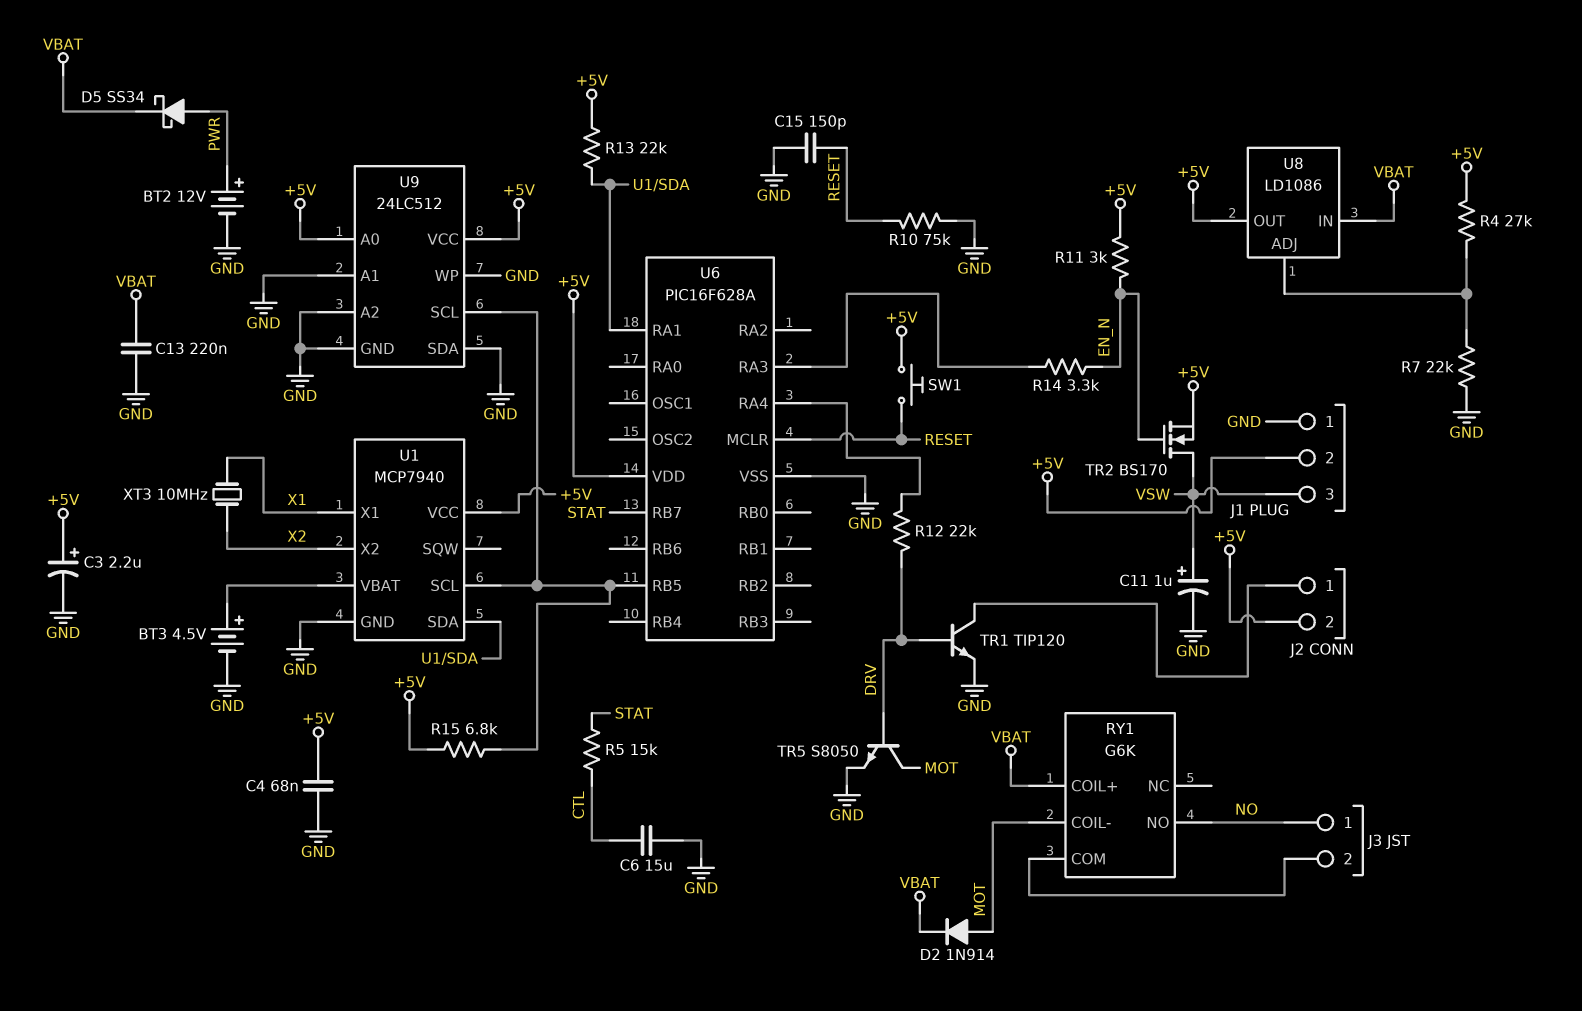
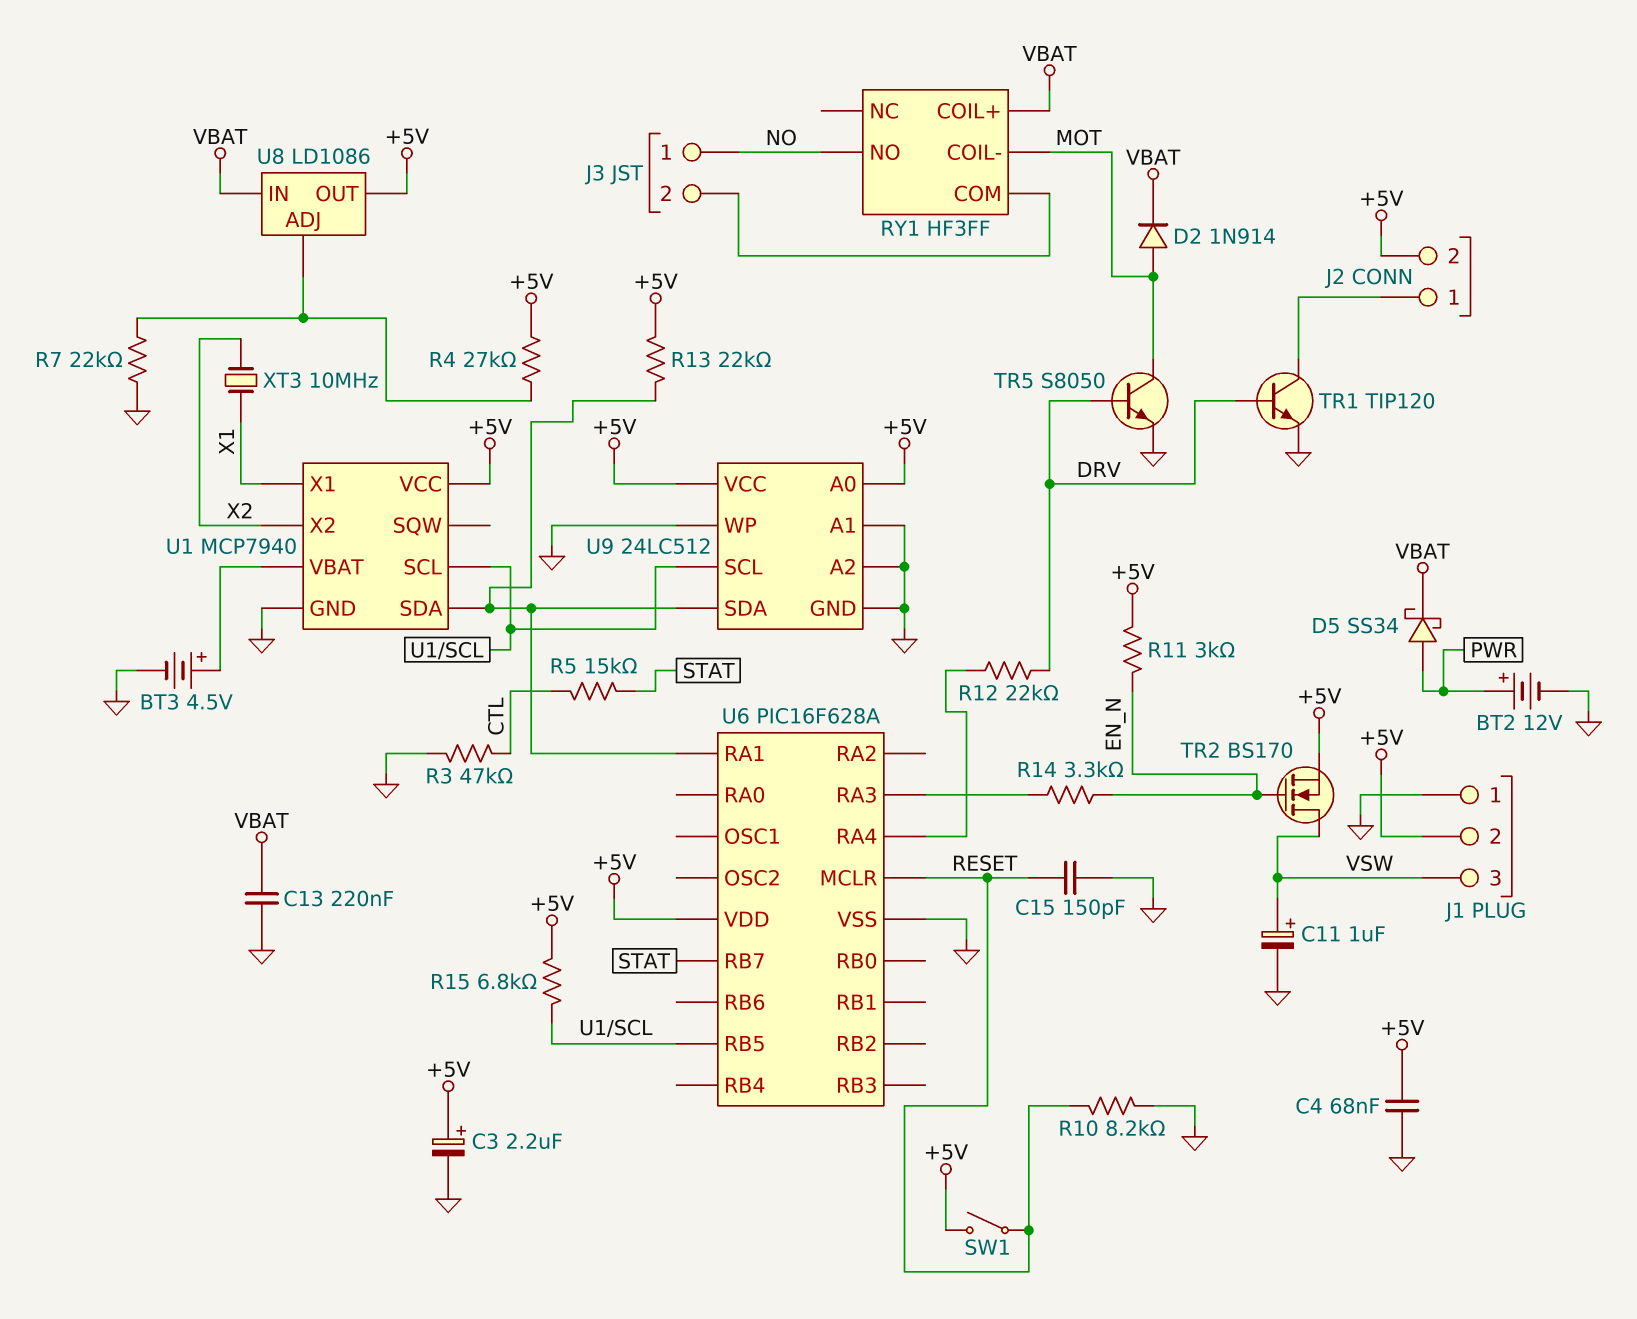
C6: 15uF (CTL, GND) -> none
R3: none -> 47k (CTL, GND)
R10: 75k (GND, RESET) -> 8.2k (GND, RESET)
RY1: G6K -> HF3FF
SW1: button (+5V, RESET) -> switch (+5V, RESET)
U9 pin SDA: GND -> U1/SDA

